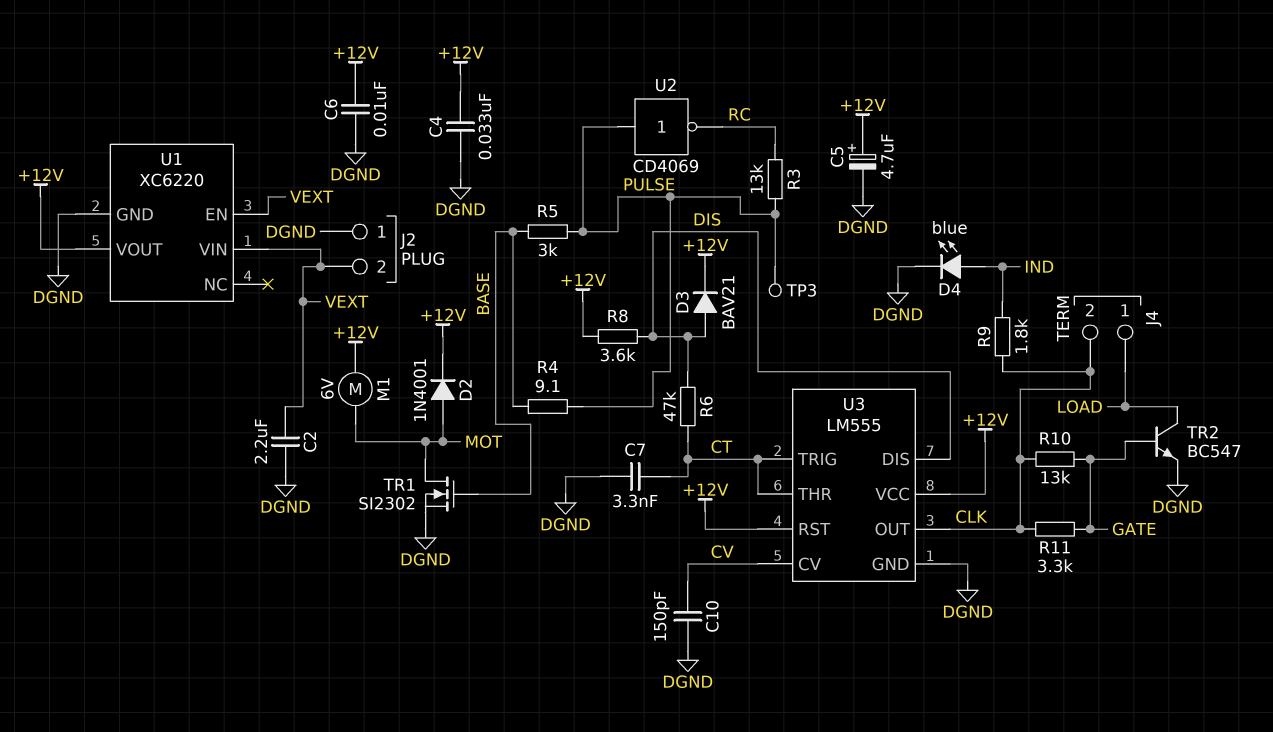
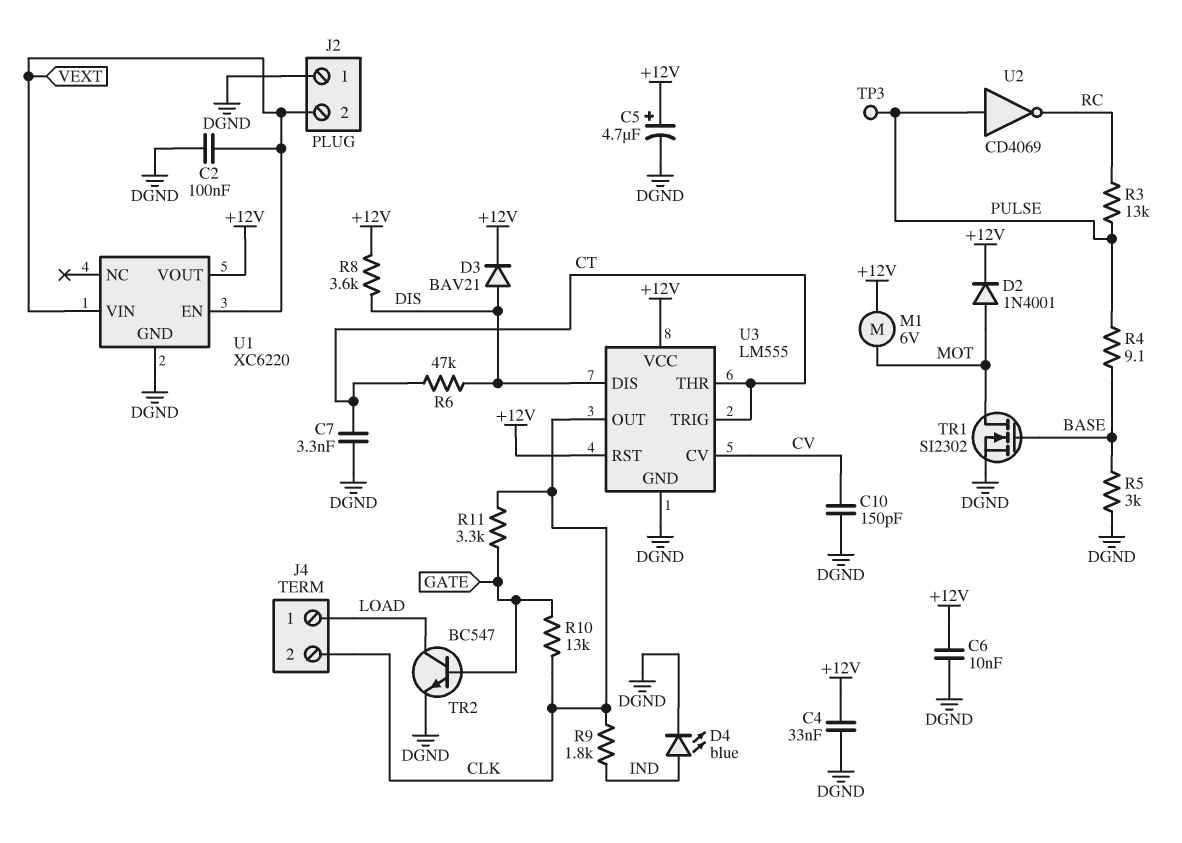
C2: 2.2uF (DGND, VEXT) -> 100nF (DGND, VEXT)
R5: 3k (BASE, PULSE) -> 3k (BASE, DGND)

